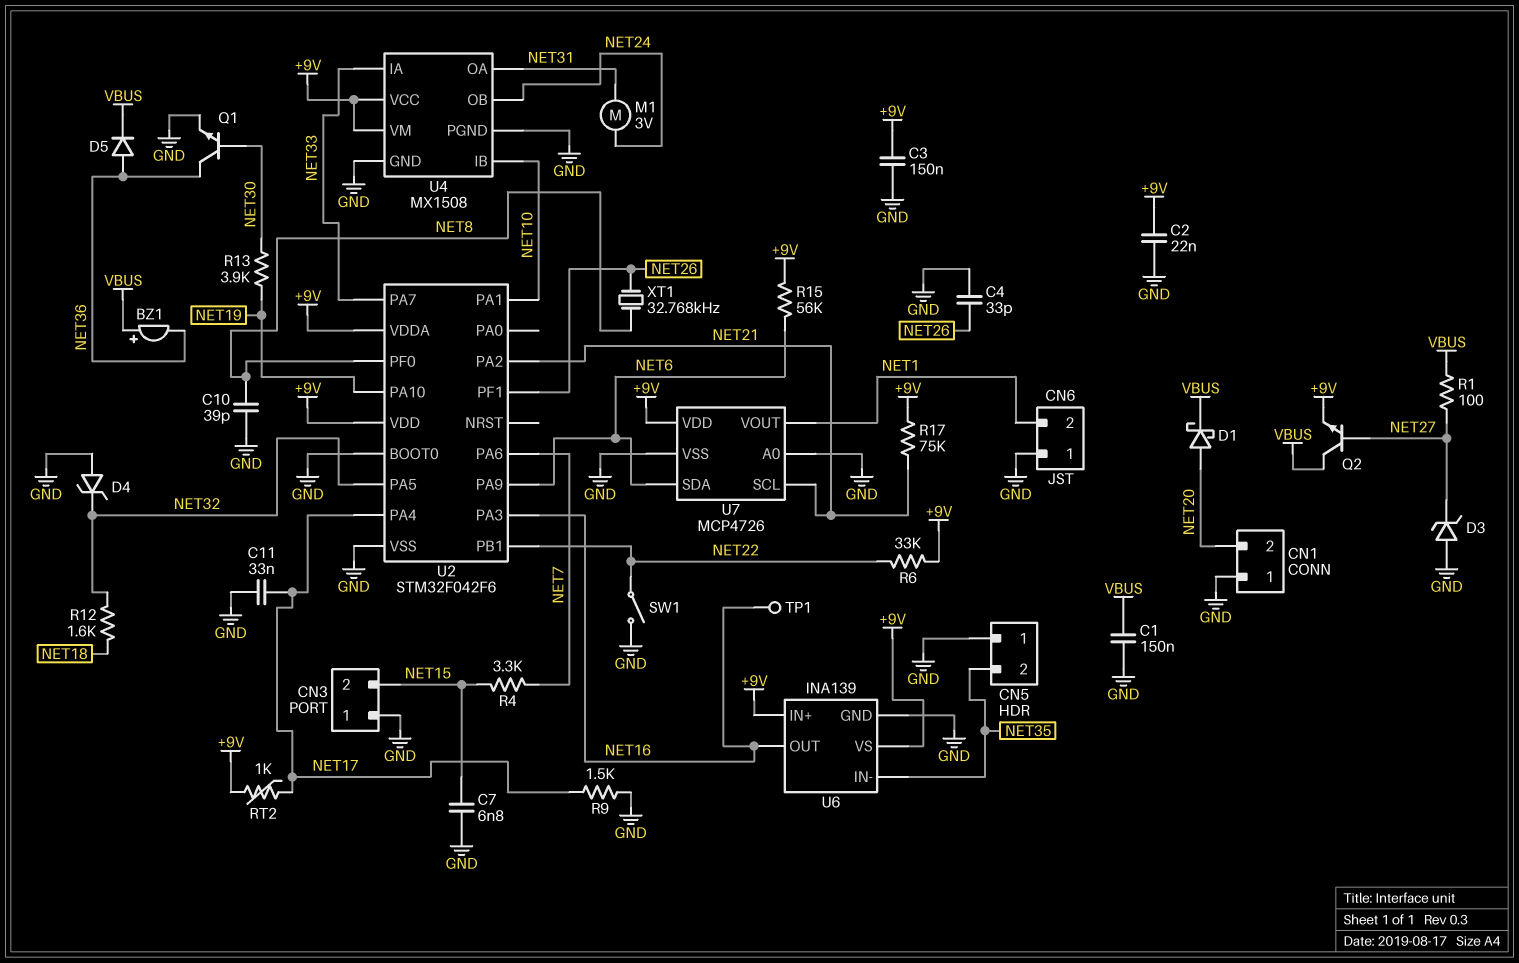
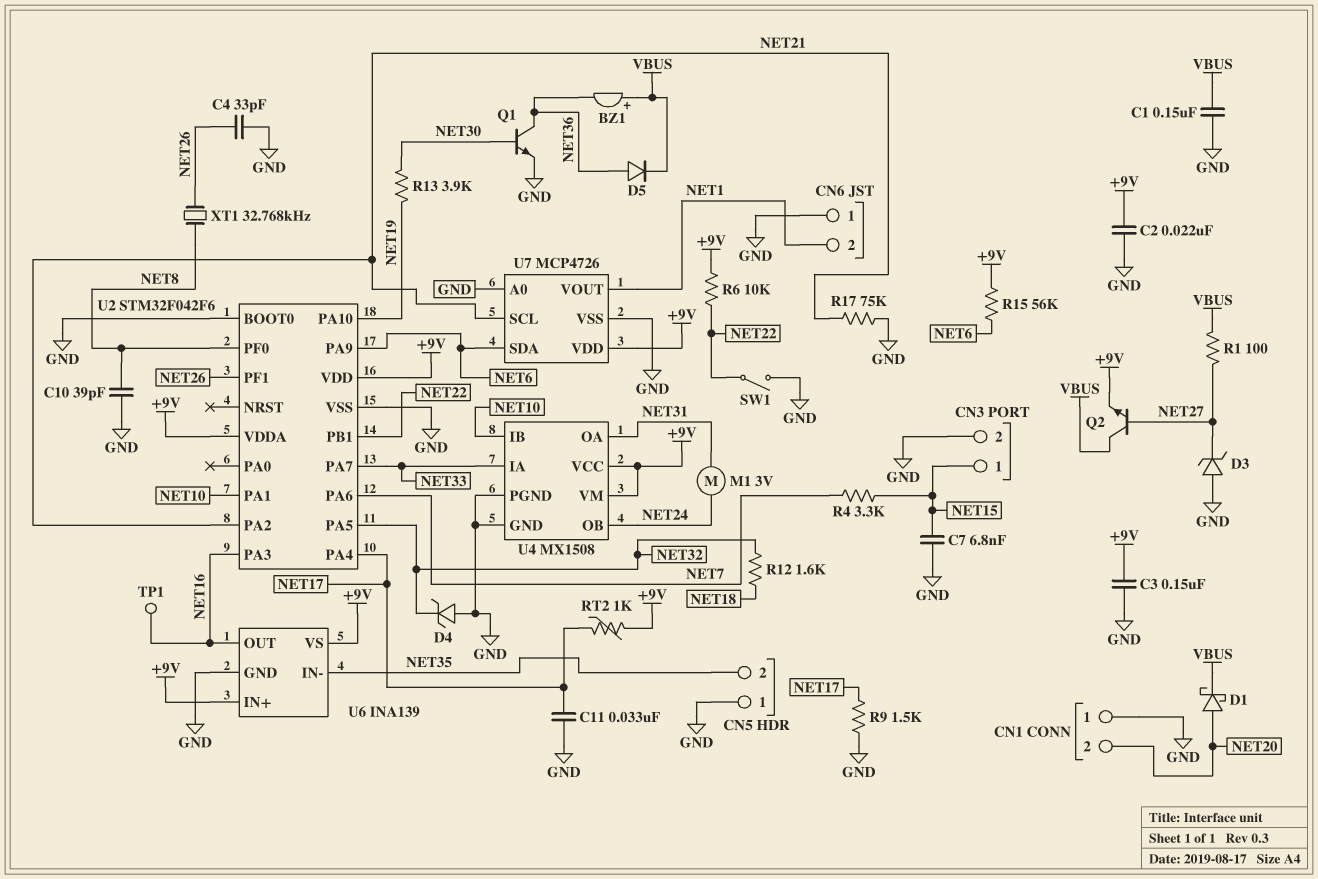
CN3 pin 1: GND -> NET15
CN3 pin 2: NET15 -> GND
R6: 33k (+9V, NET22) -> 10k (+9V, NET22)
R17: 75k (+9V, NET21) -> 75k (GND, NET21)

